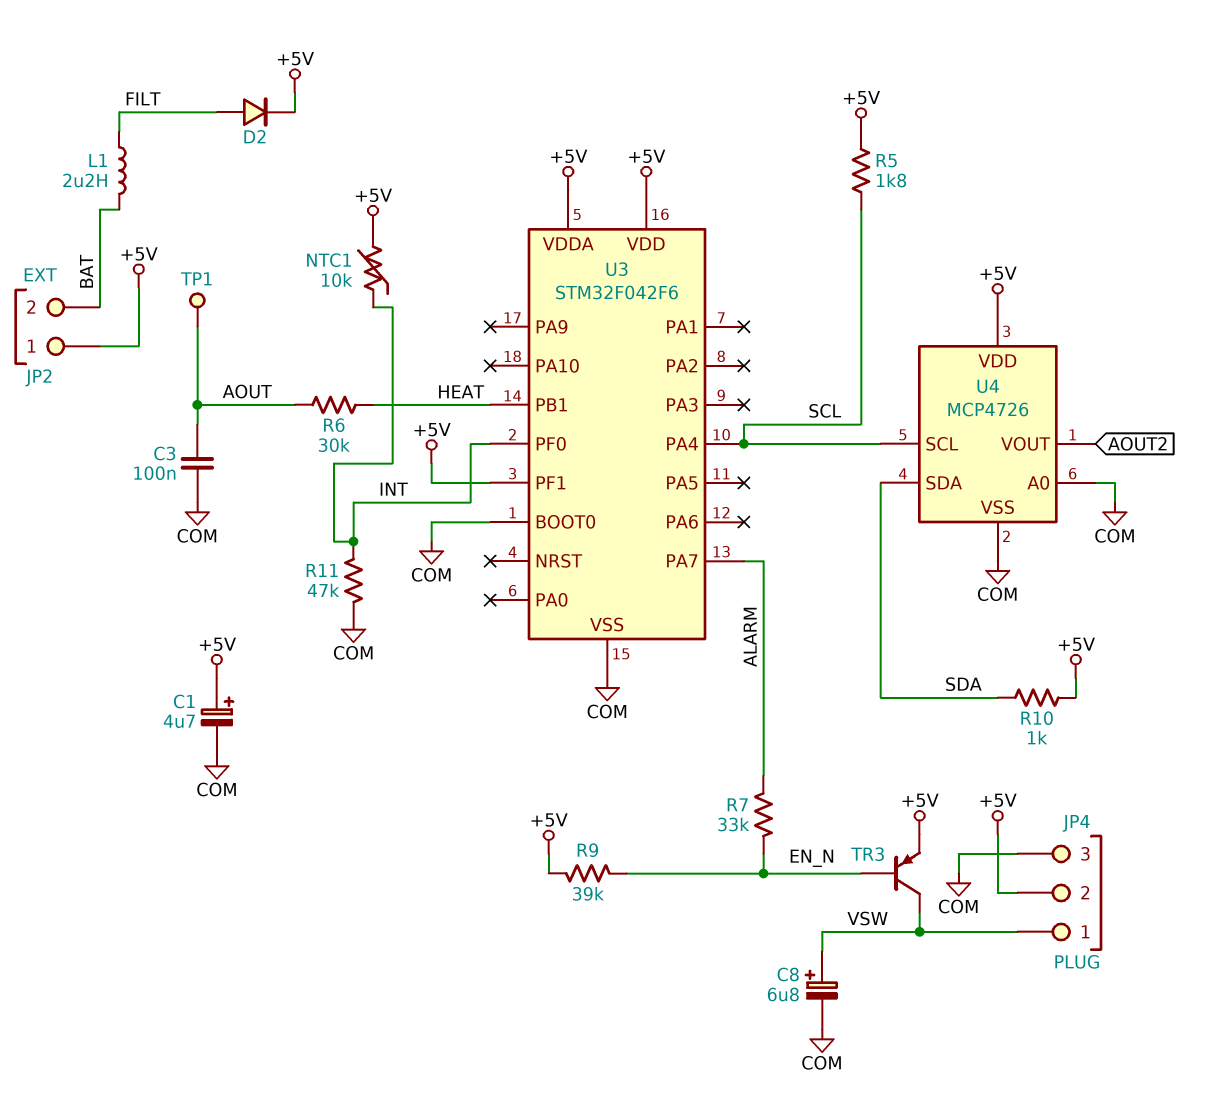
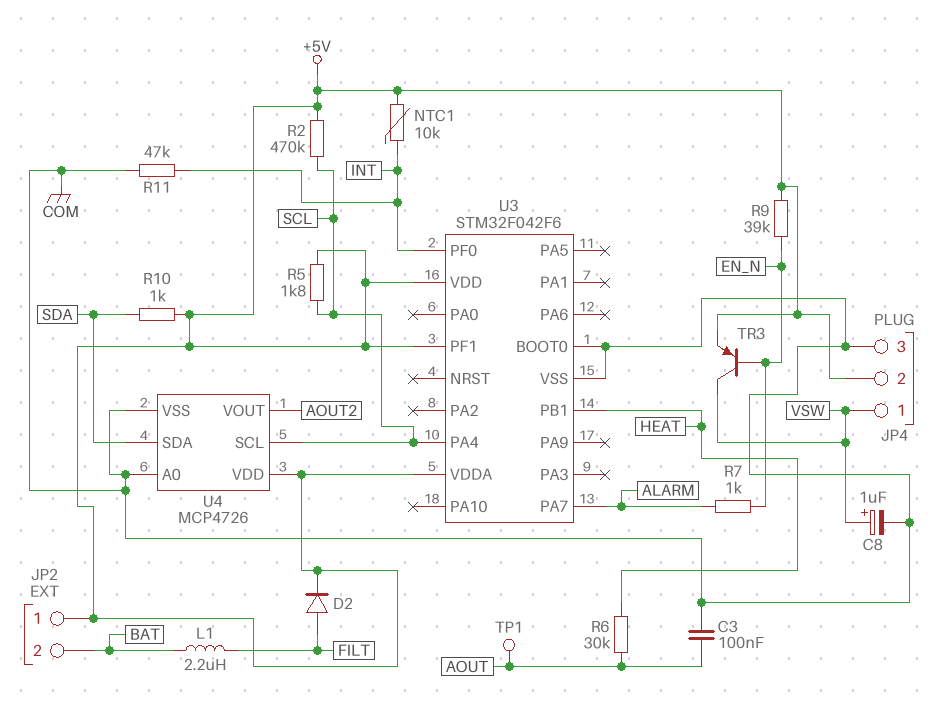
C1: 4.7uF (plus +5V, minus COM) -> none
C8: 6.8uF (plus VSW, minus COM) -> 1uF (plus VSW, minus COM)
R2: none -> 470k (+5V, SCL)
R7: 33k (ALARM, EN_N) -> 1k (ALARM, EN_N)

